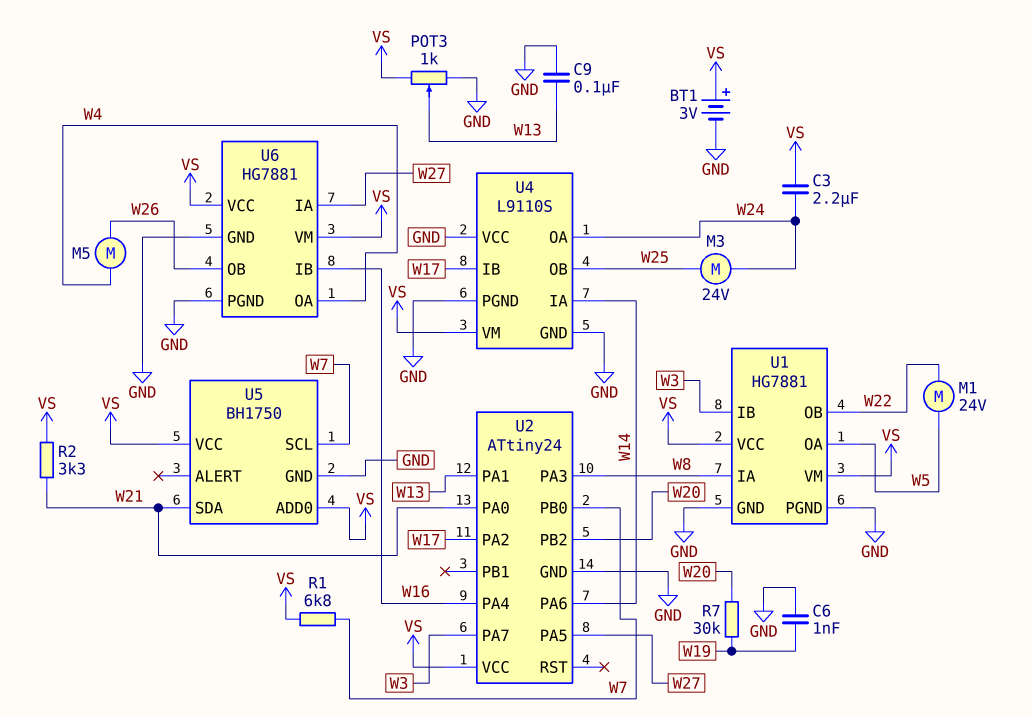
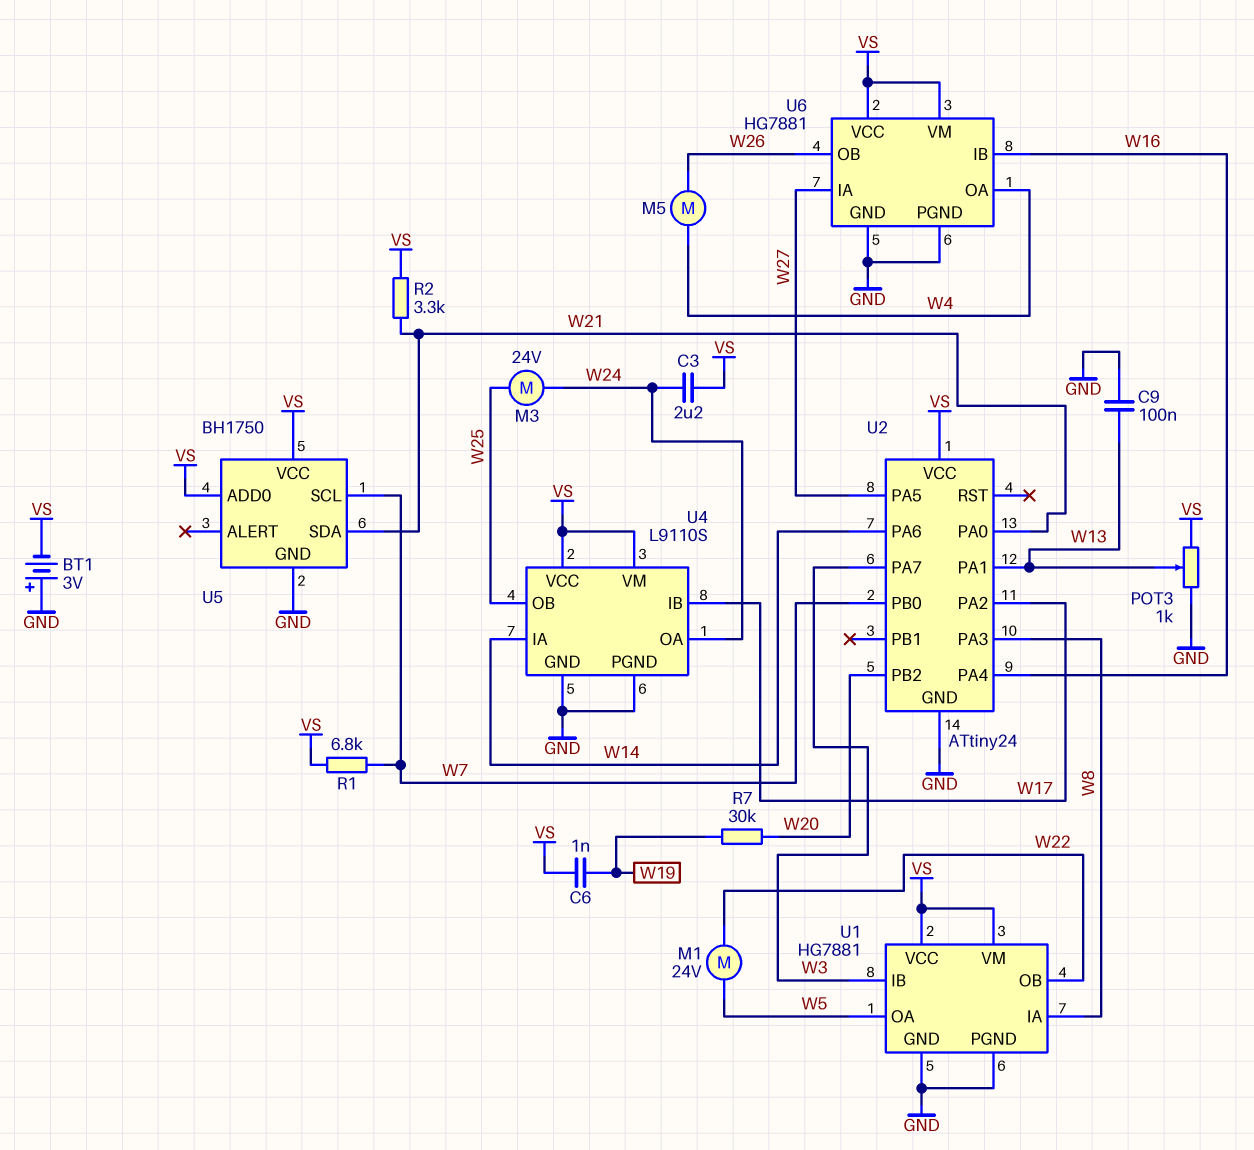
BT1: 3V (plus VS, minus GND) -> 3V (plus GND, minus VS)
C6: 1nF (GND, W19) -> 1nF (VS, W19)
U4 pin VCC: GND -> VS

